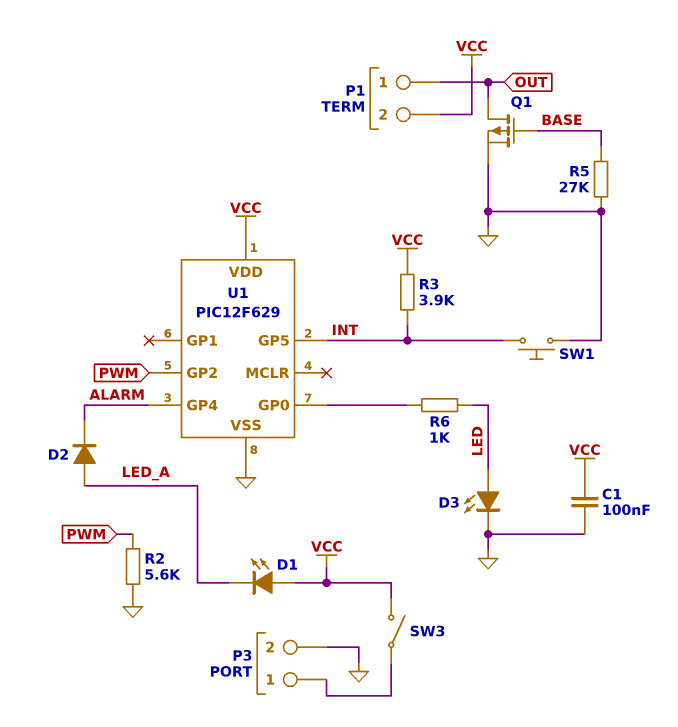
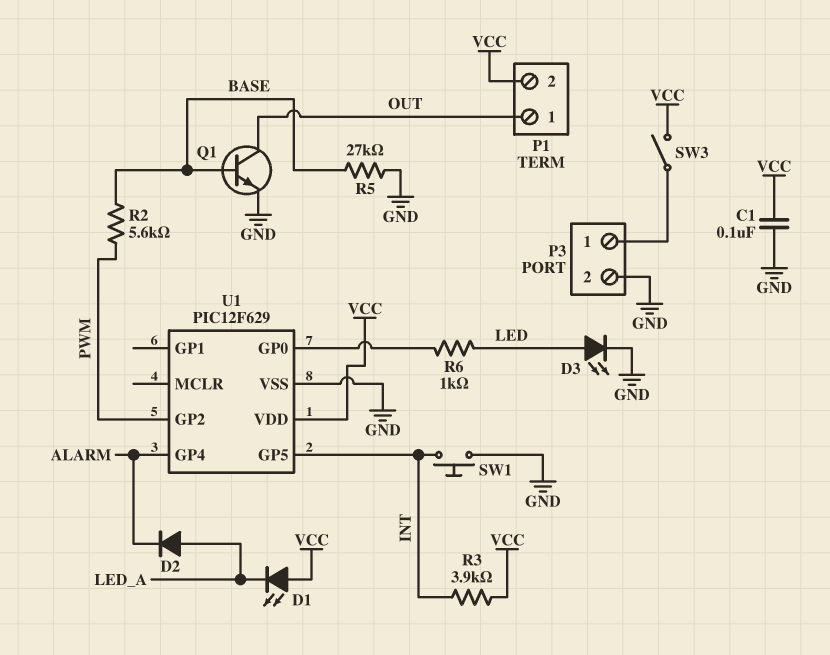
Q1: PMOS (G BASE, D OUT, S GND) -> NPN (B BASE, C OUT, E GND)
R2: 5.6k (GND, PWM) -> 5.6k (BASE, PWM)

